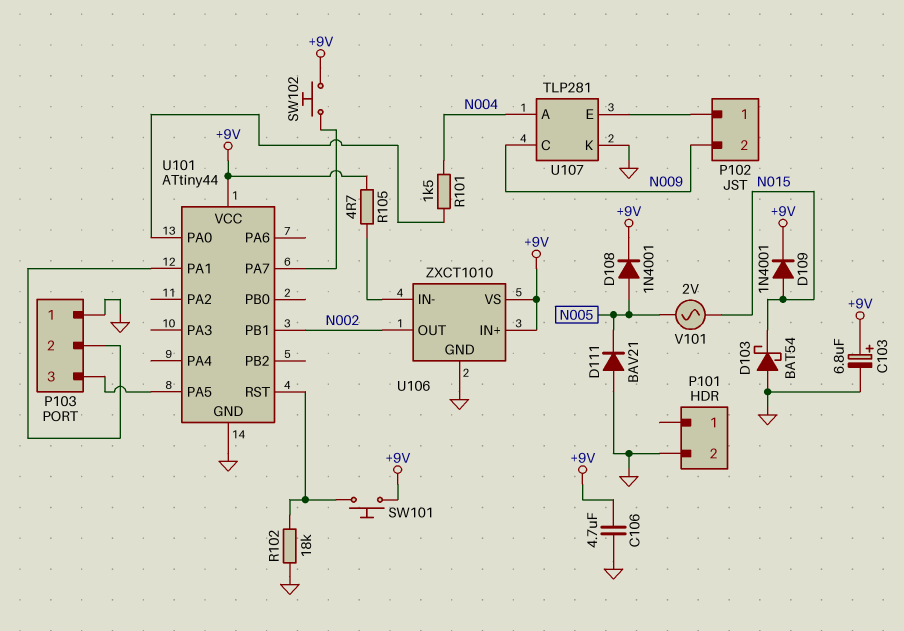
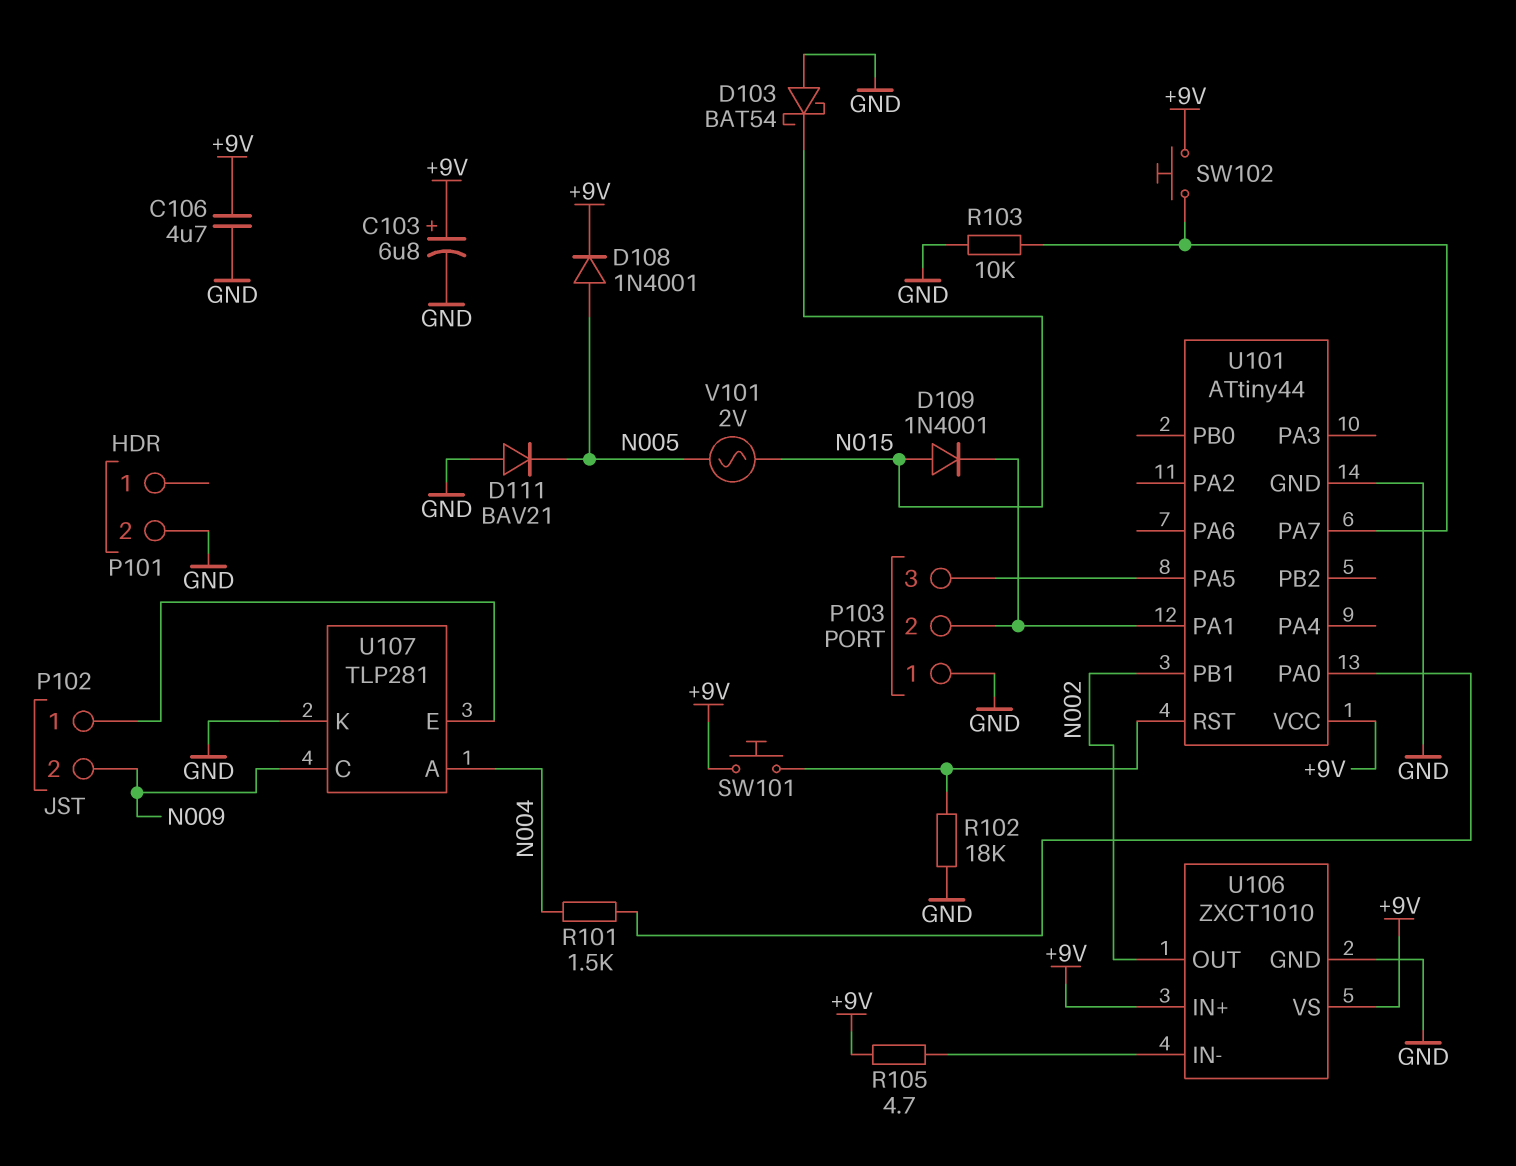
D109: diode 1N4001 (A N015, K +9V) -> diode 1N4001 (A N015, K P103/2)
R103: none -> 10k (GND, U101/PA7)

